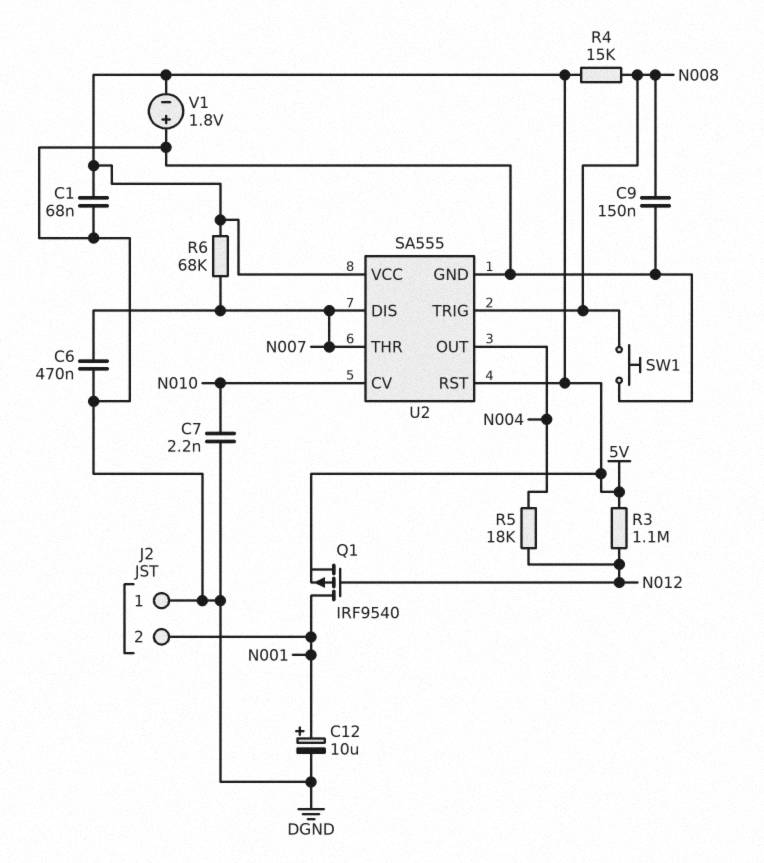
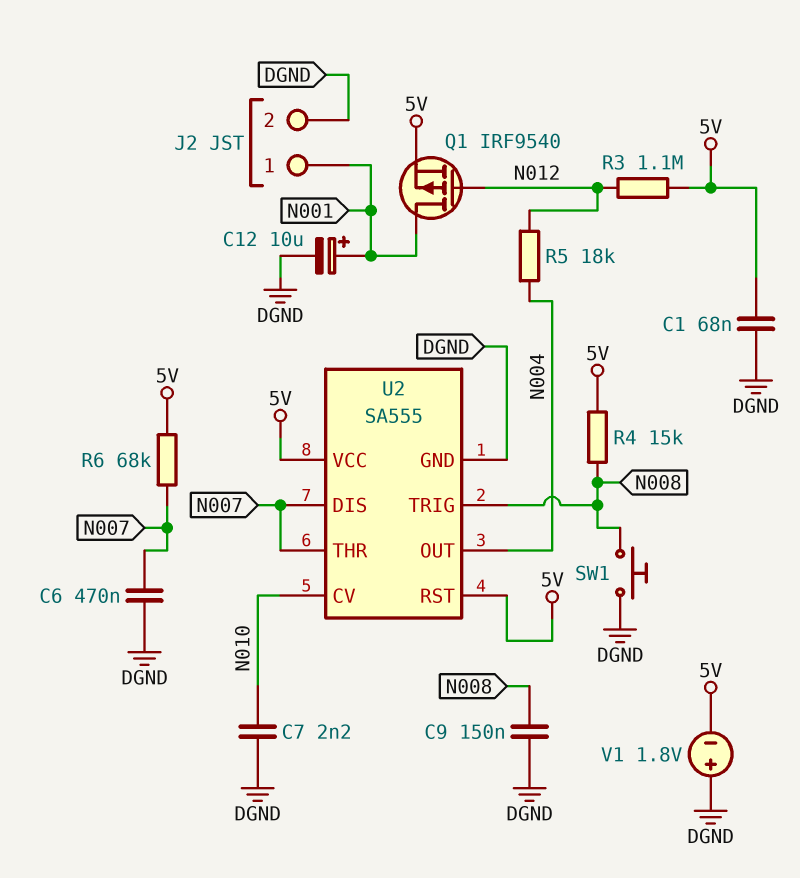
J2 pin 1: DGND -> N001
J2 pin 2: N001 -> DGND

